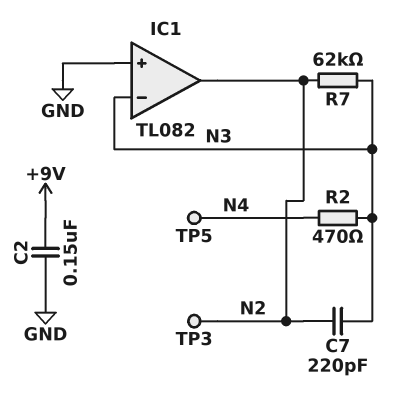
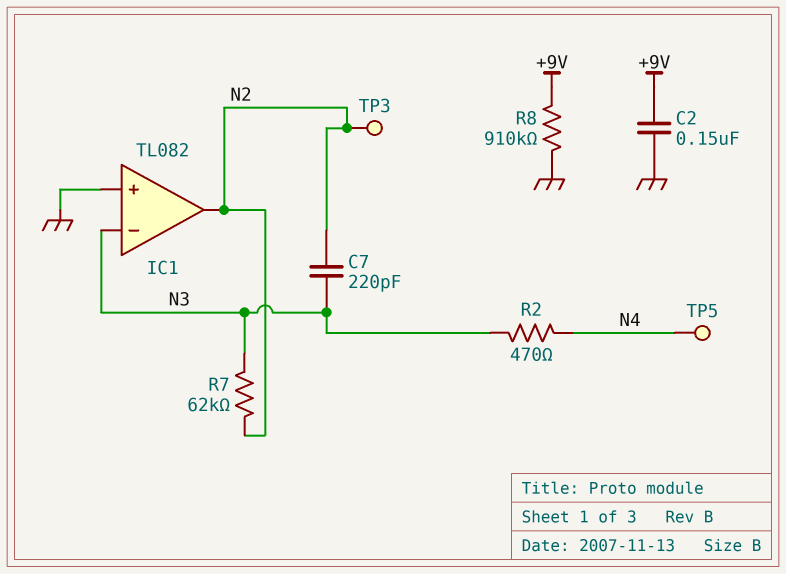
R8: none -> 910k (+9V, GND)

